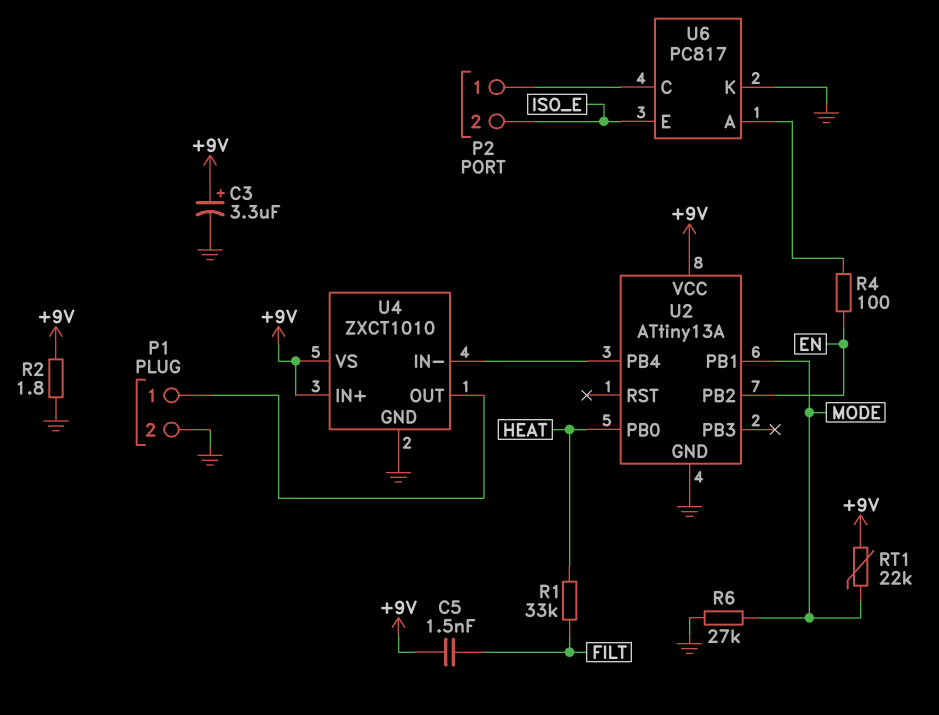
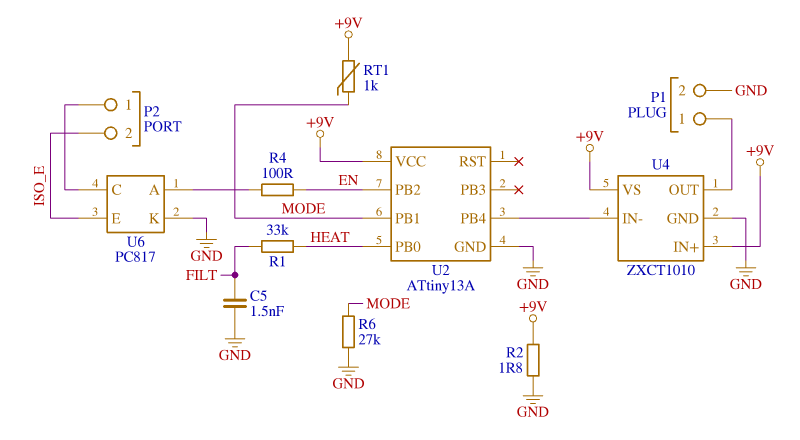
C3: 3.3uF (plus +9V, minus GND) -> none
C5: 1.5nF (+9V, FILT) -> 1.5nF (FILT, GND)
RT1: 22k (+9V, MODE) -> 1k (+9V, MODE)

